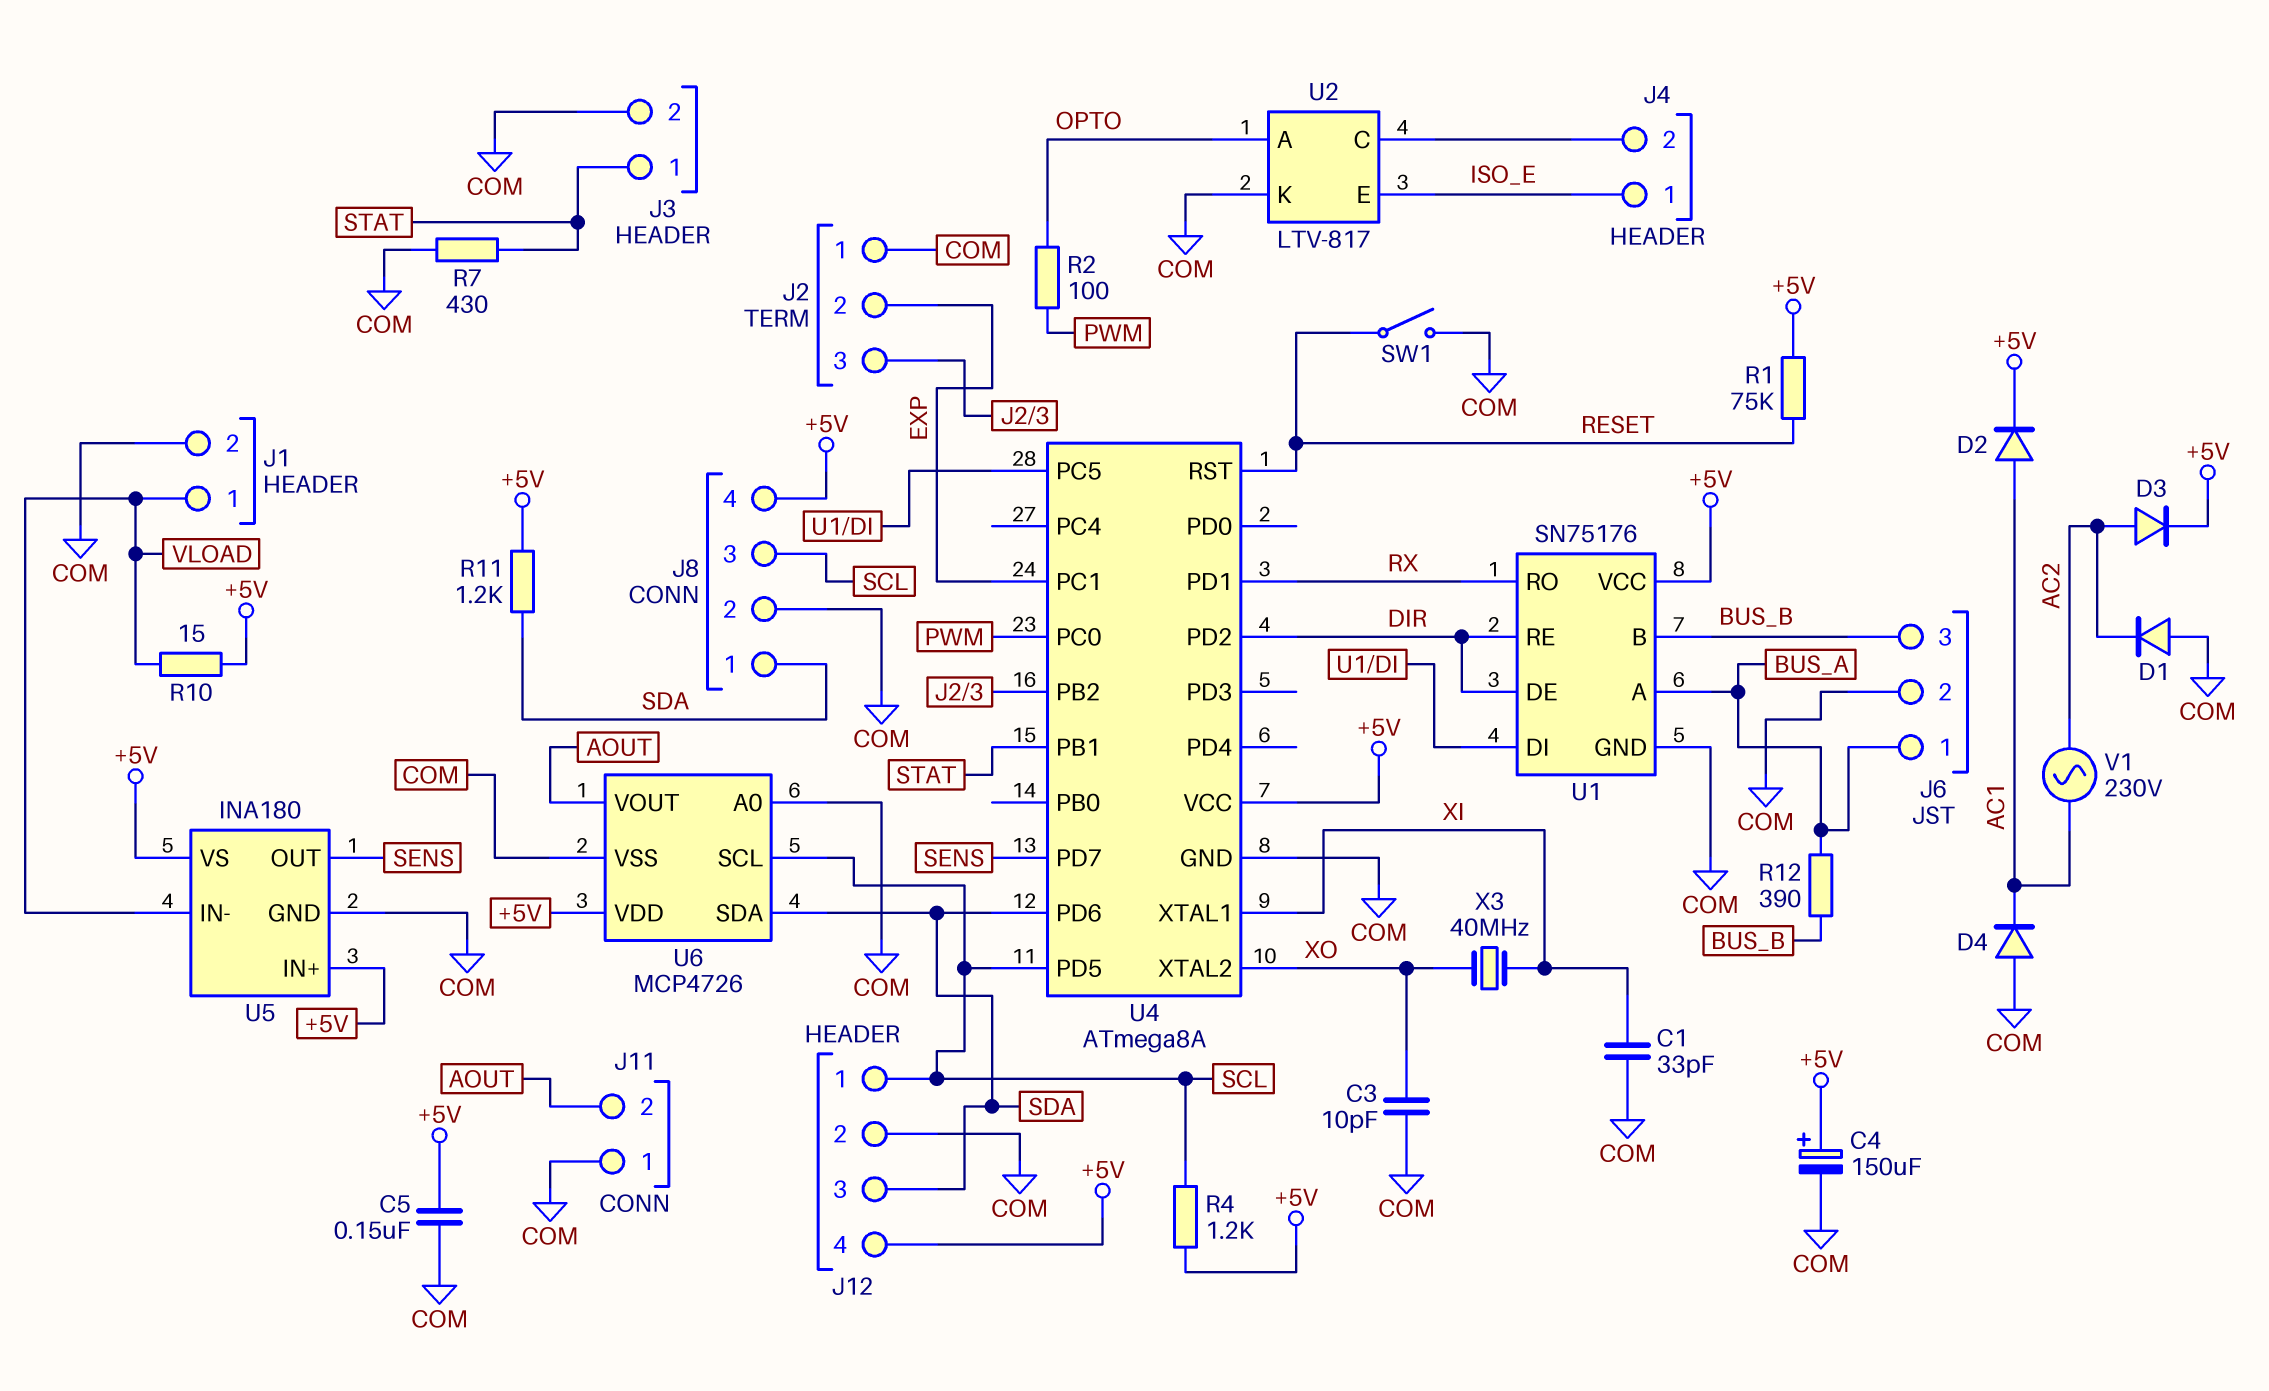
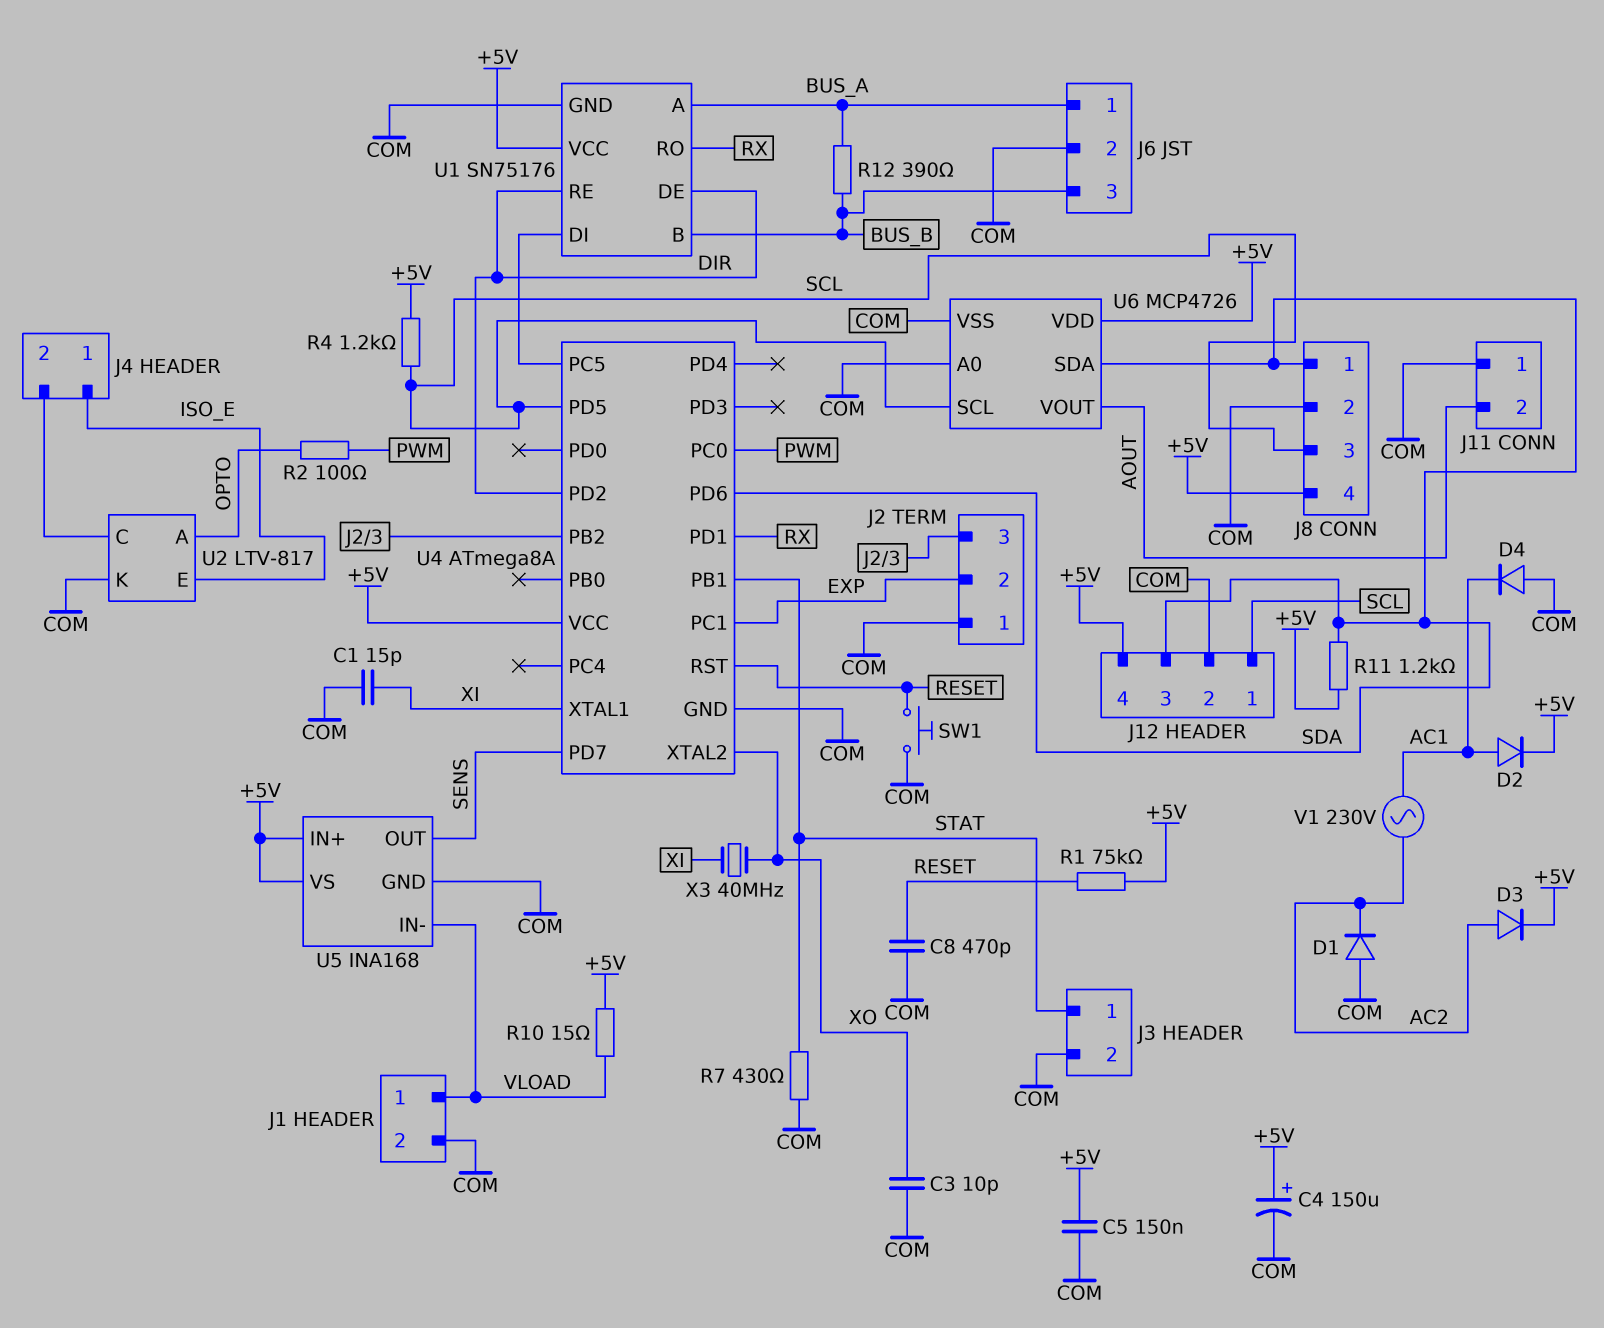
C1: 33pF (COM, XI) -> 15pF (COM, XI)
C8: none -> 470pF (COM, RESET)
SW1: switch (COM, RESET) -> button (COM, RESET)
U5: INA180 -> INA168

